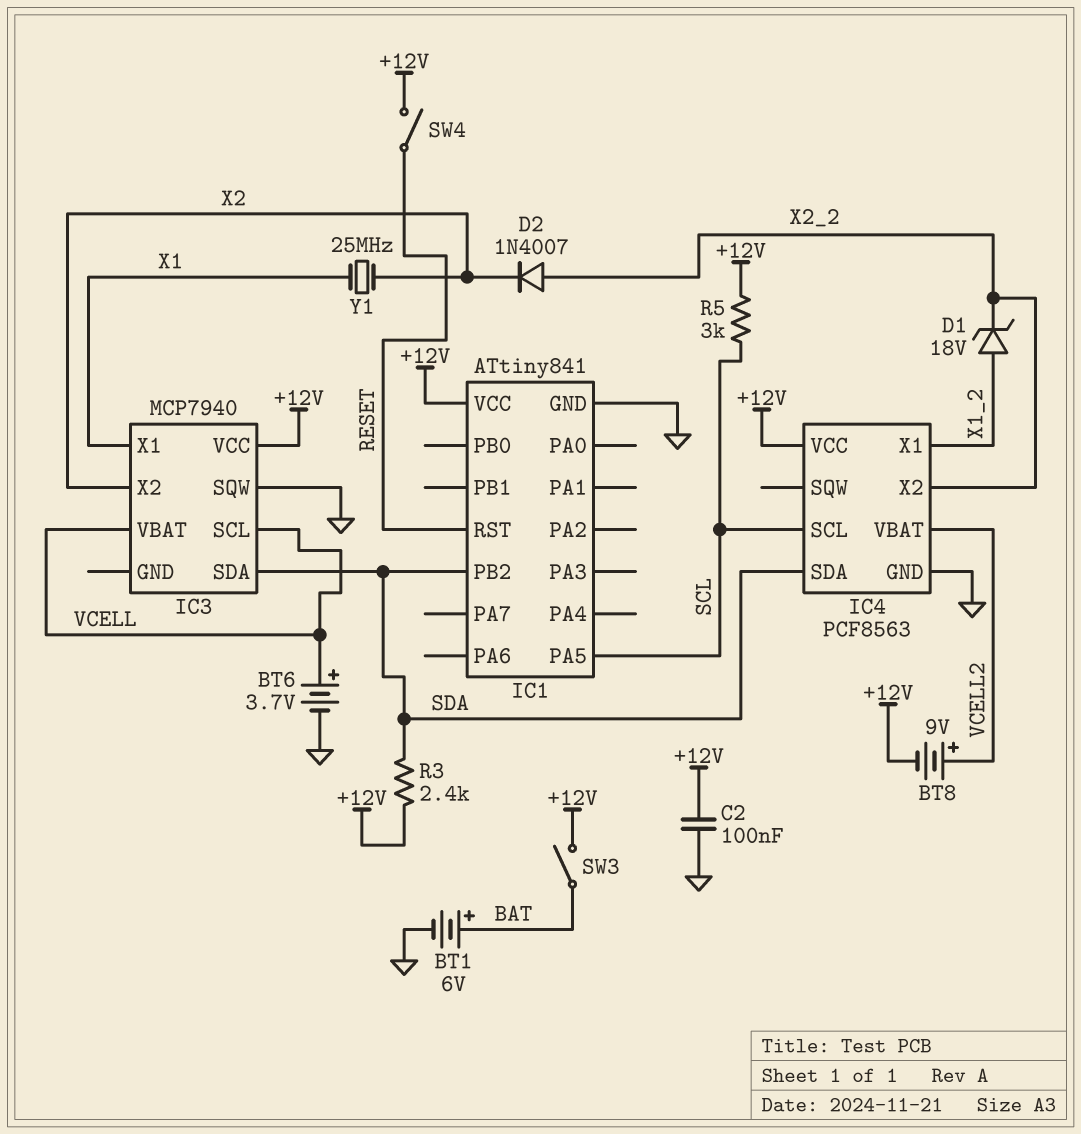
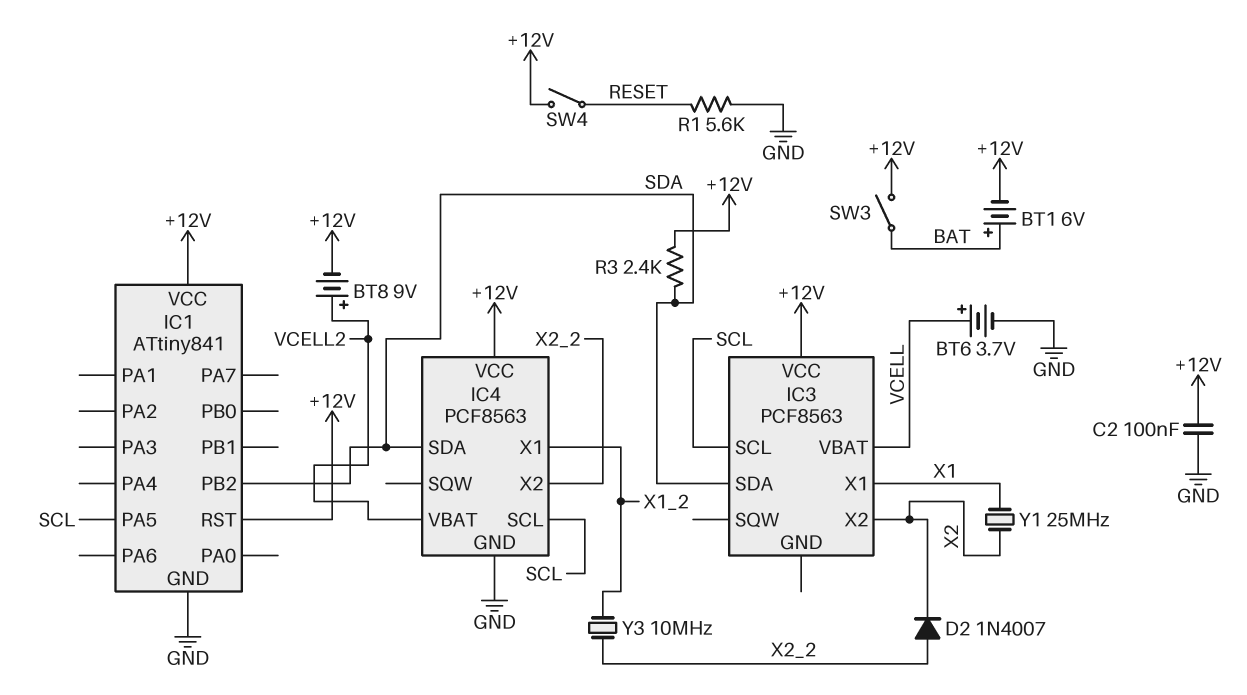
BT1: 6V (plus BAT, minus GND) -> 6V (plus BAT, minus +12V)
D1: zener 18V (A X1_2, K X2_2) -> none
IC1 pin RST: RESET -> +12V
IC3: MCP7940 -> PCF8563
IC3 pin SCL: VCELL -> SCL
IC3 pin SQW: GND -> none
R1: none -> 5.6k (GND, RESET)
R5: 3k (+12V, SCL) -> none
Y3: none -> 10MHz (X1_2, X2_2)

